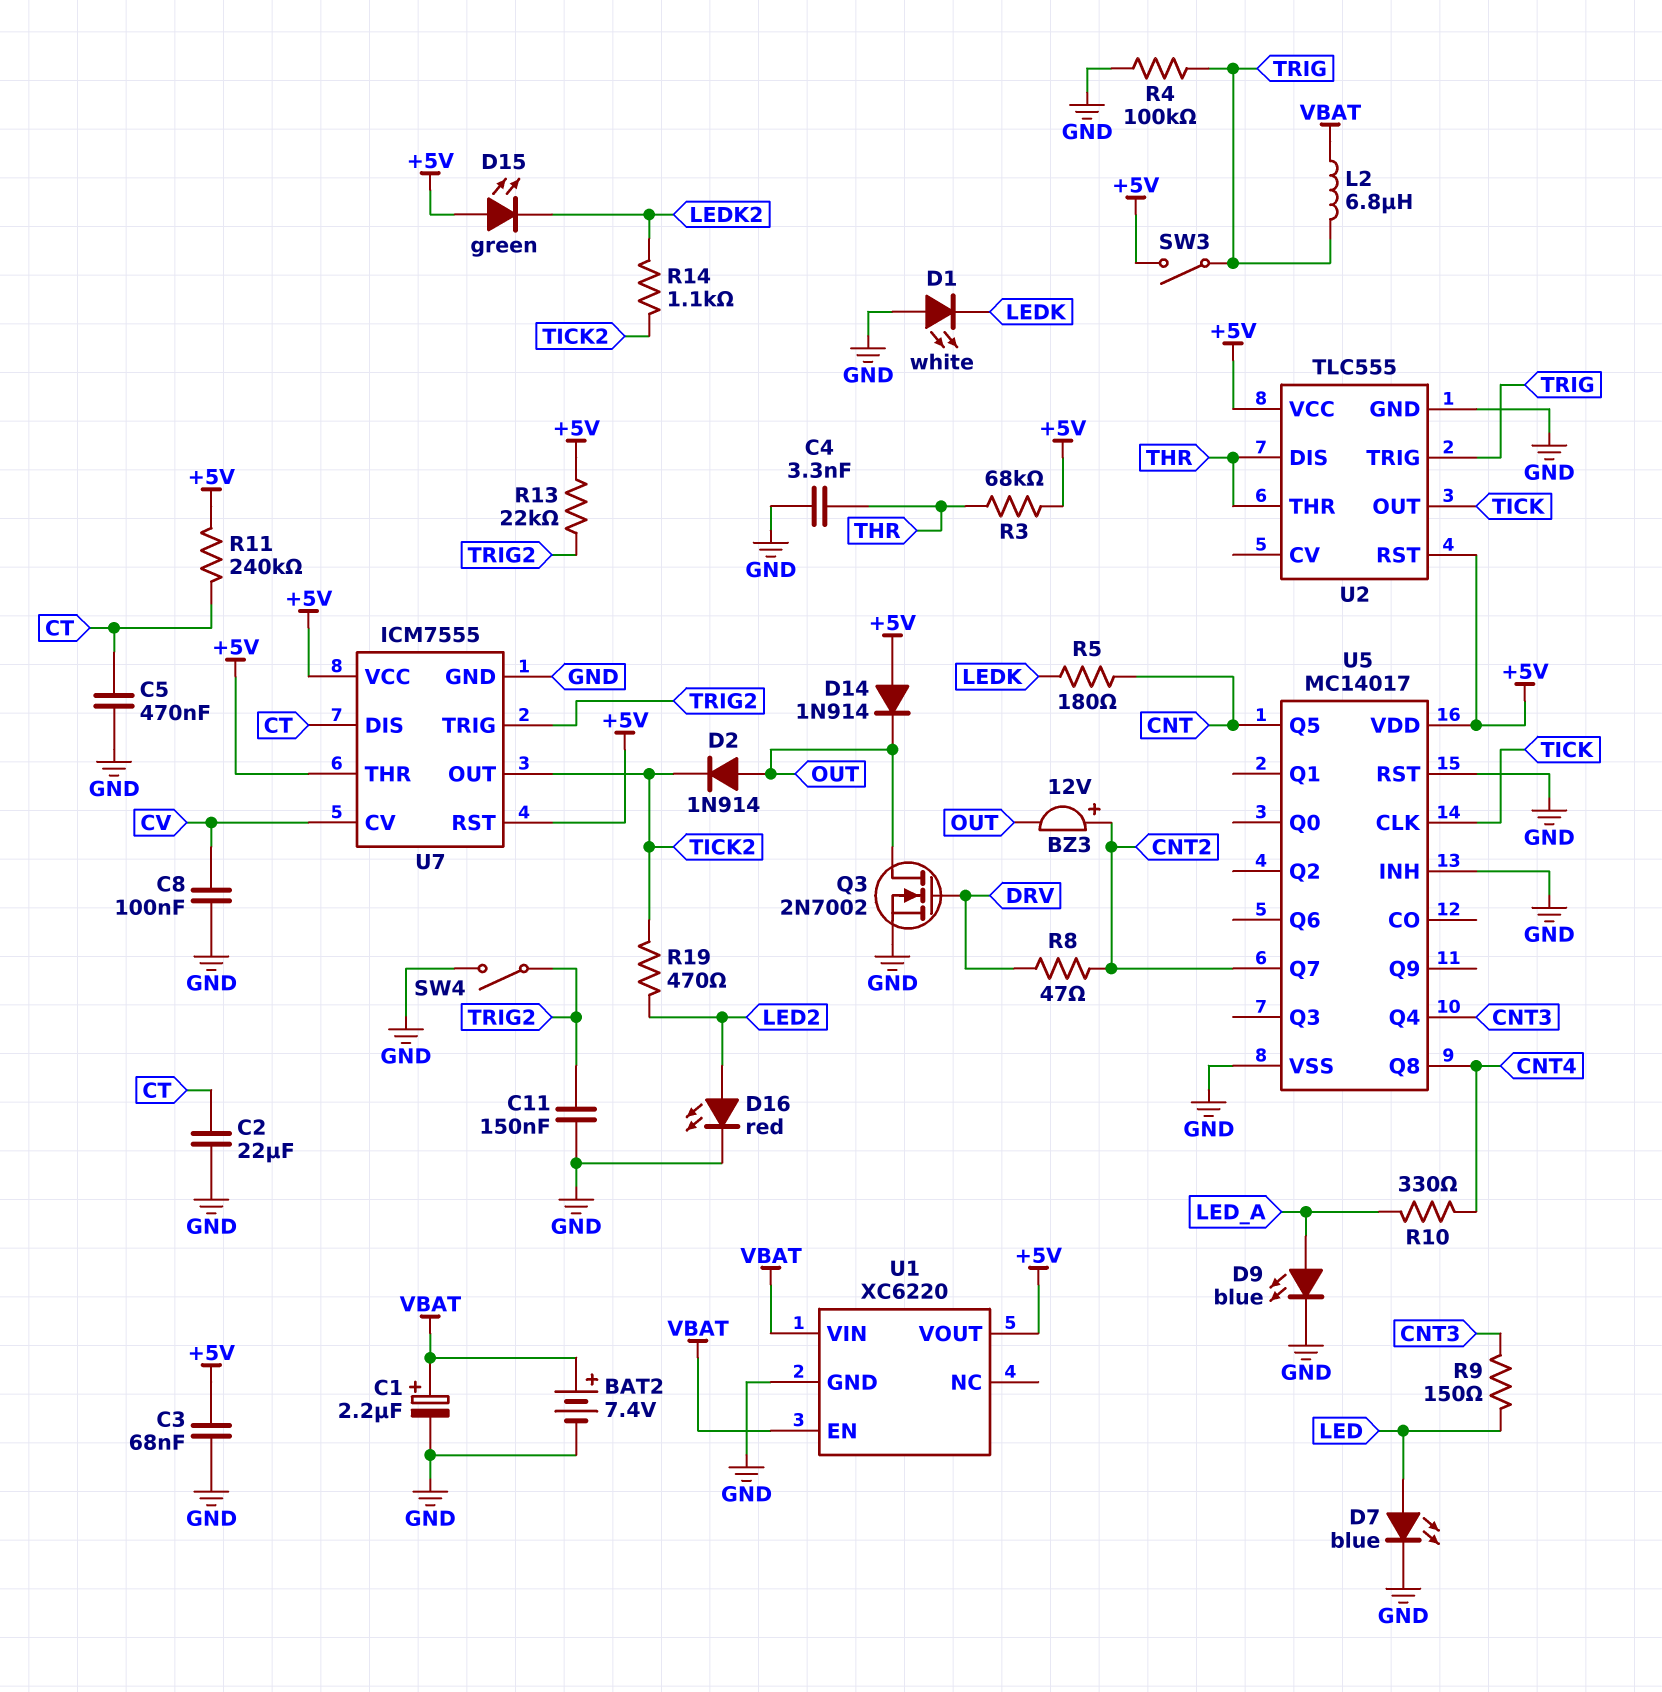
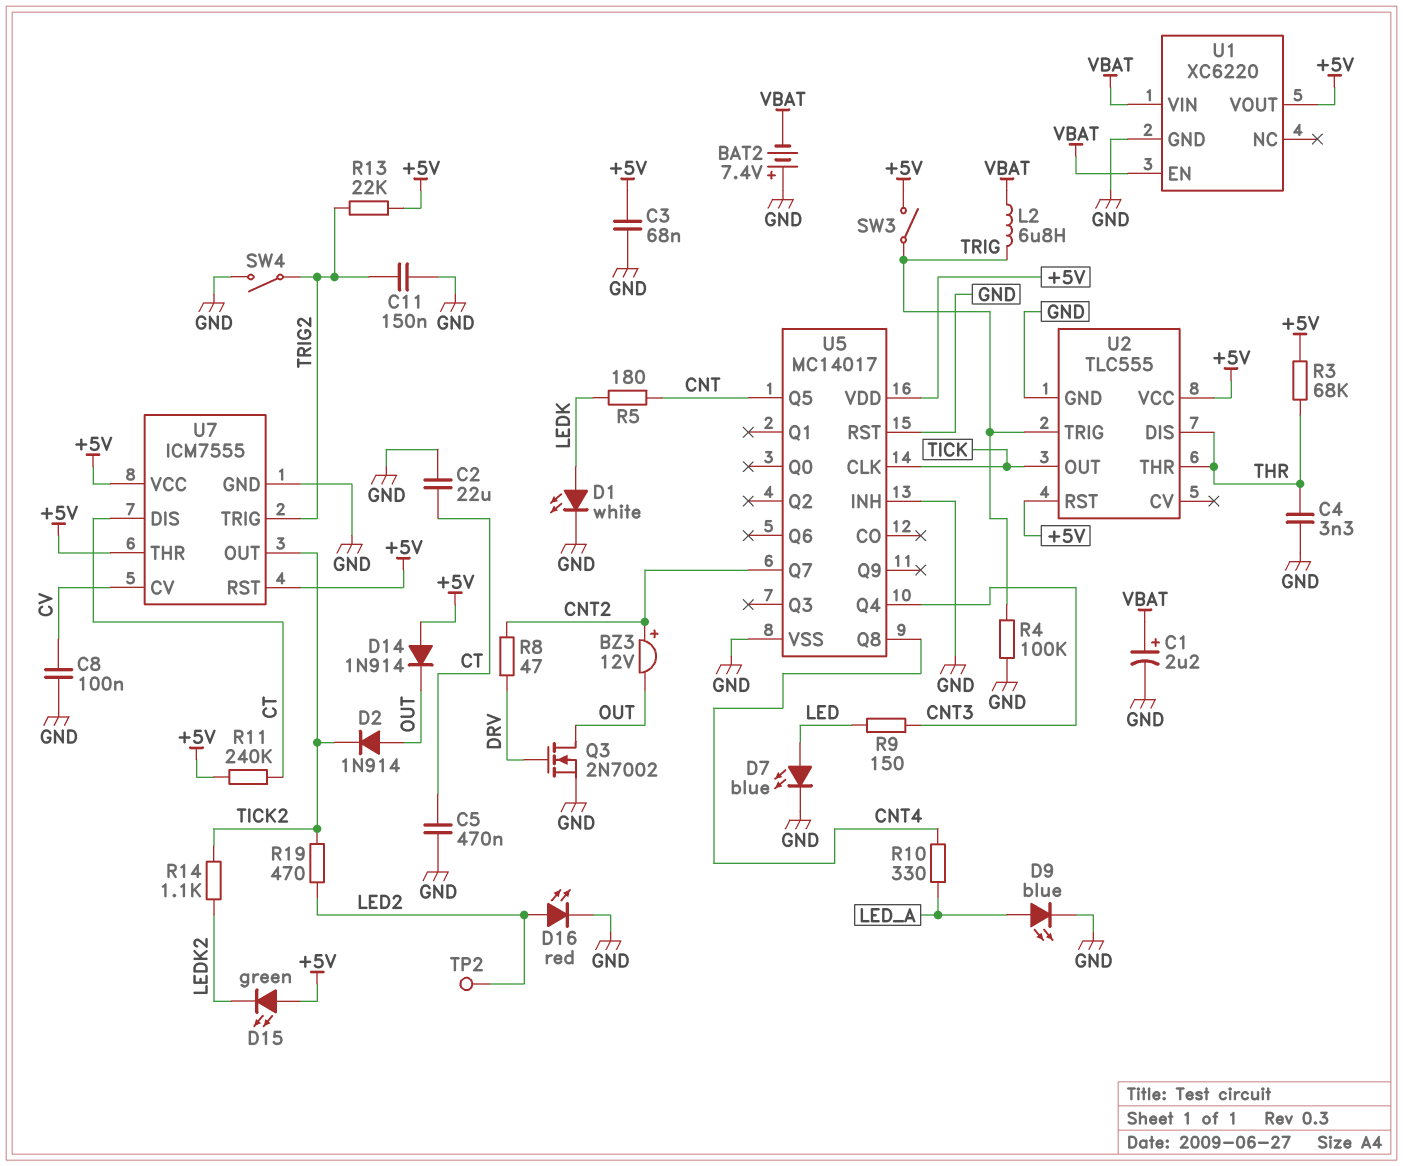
BAT2: 7.4V (plus VBAT, minus GND) -> 7.4V (plus GND, minus VBAT)
D1: LED white (A GND, K LEDK) -> LED white (A LEDK, K GND)
TP2: none -> test point (LED2)

